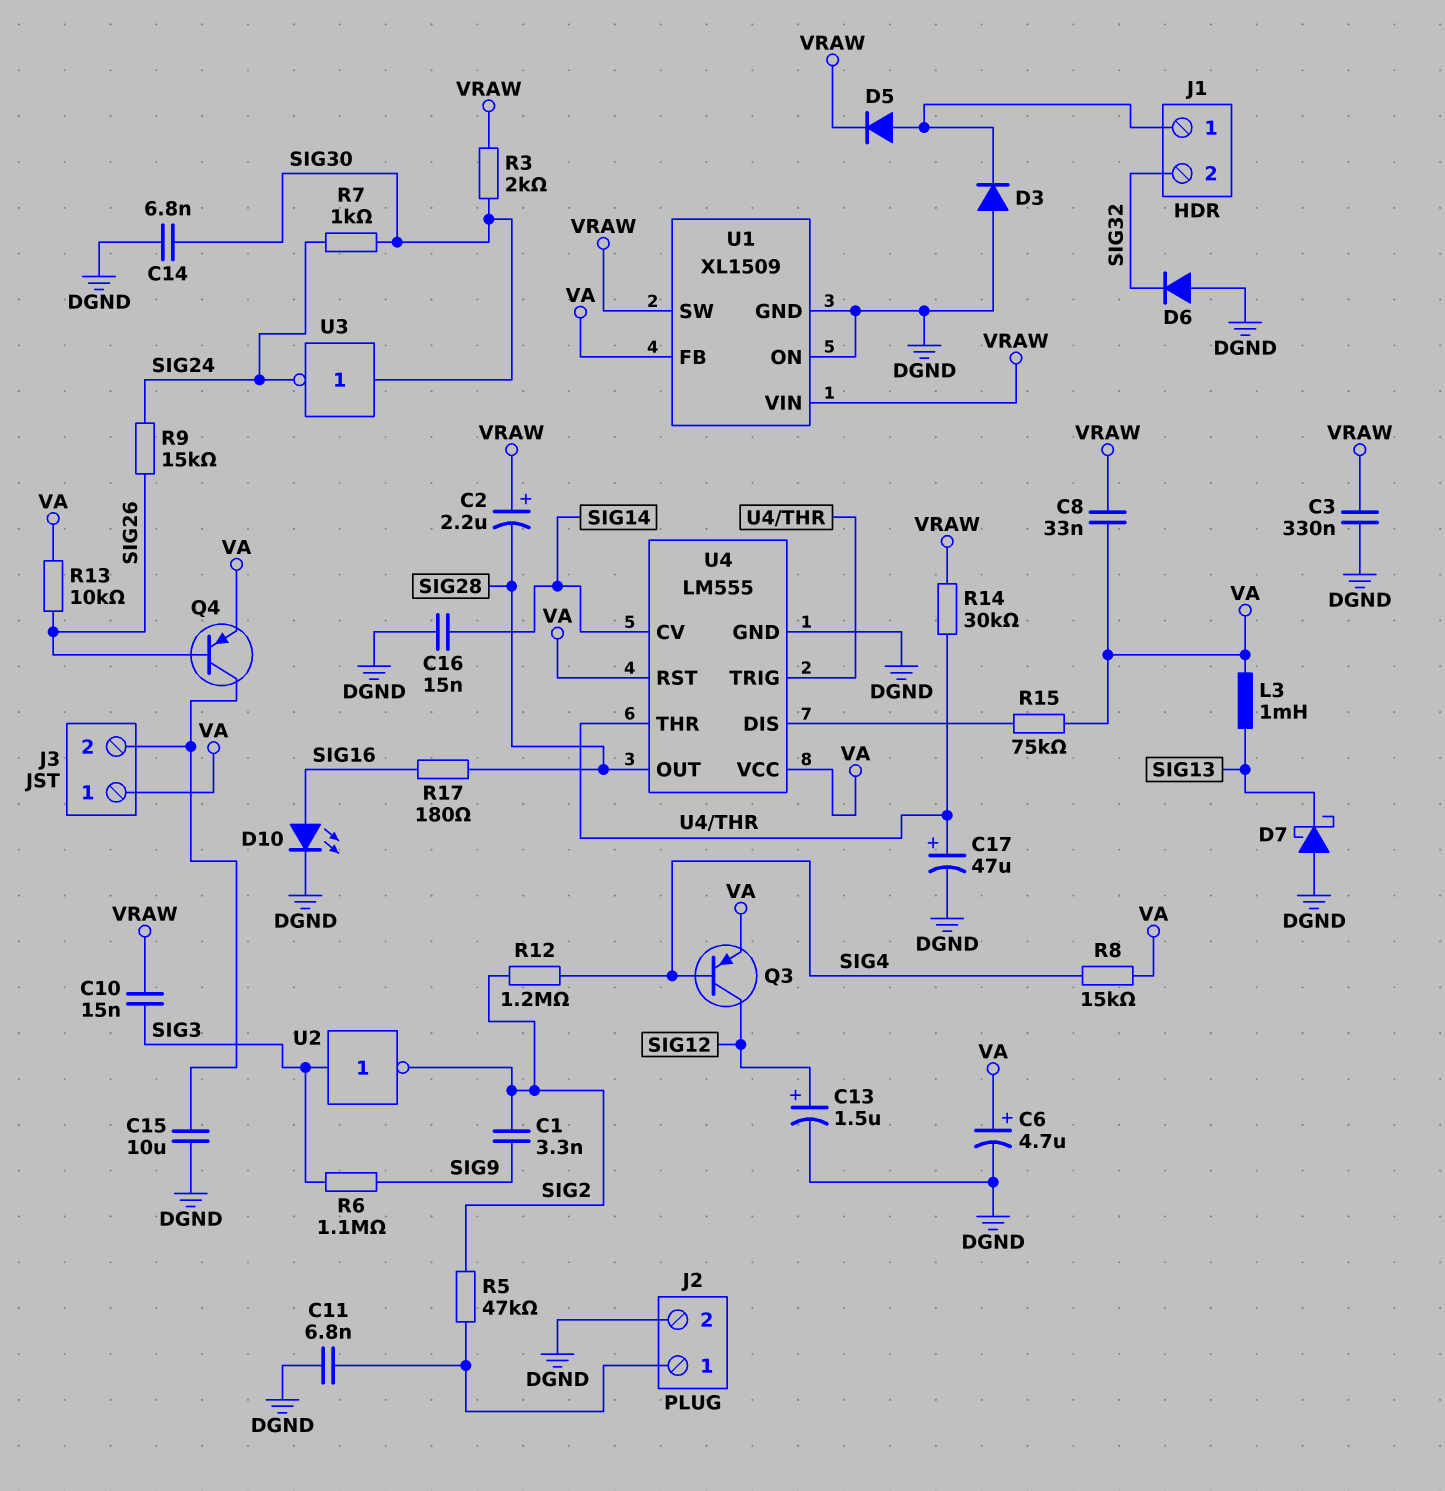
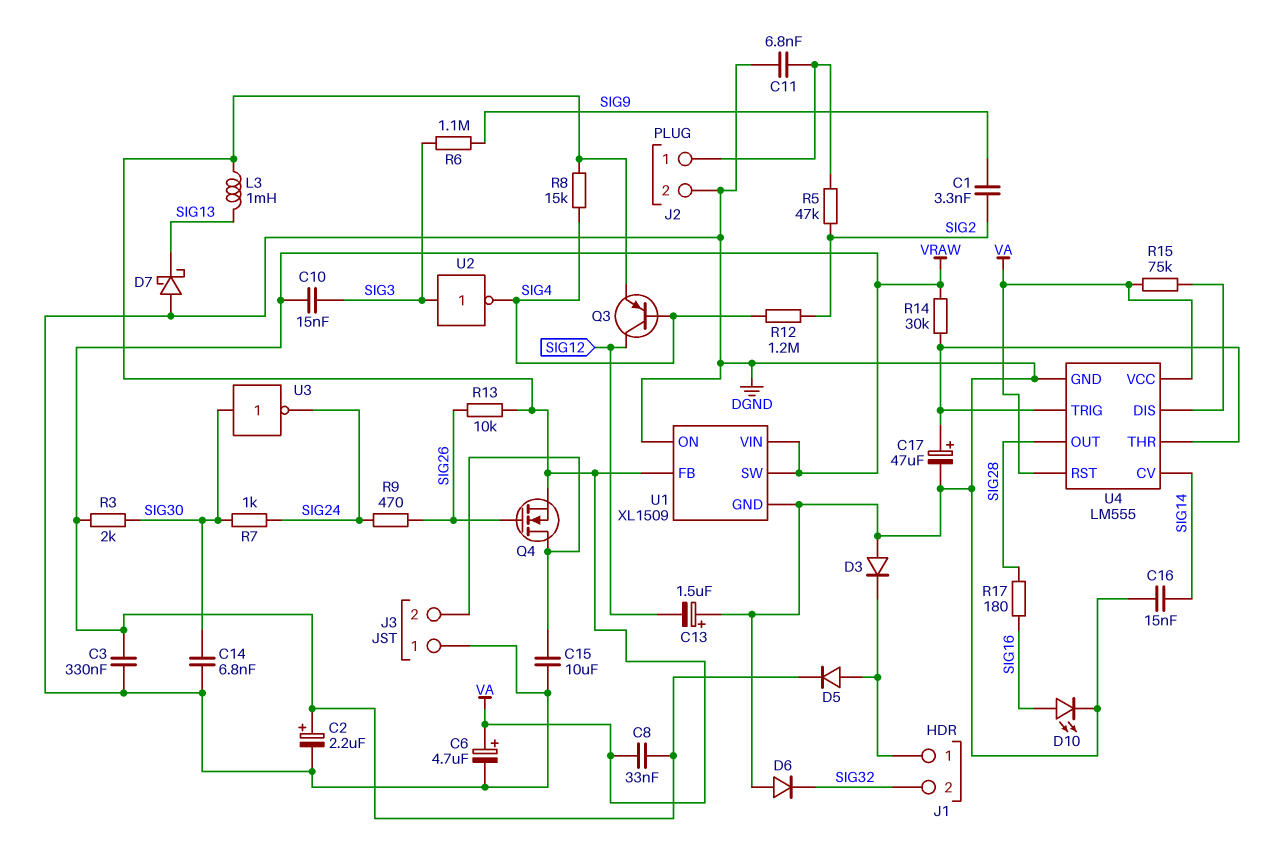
C2: 2.2uF (plus VRAW, minus SIG28) -> 2.2uF (plus VRAW, minus DGND)
C13: 1.5uF (plus SIG12, minus DGND) -> 1.5uF (plus DGND, minus SIG12)
J3 pin 1: VA -> DGND
Q4: PNP (B SIG26, C J3/2, E VA) -> NMOS (G SIG26, D J3/2, S VA)
R9: 15k (SIG24, SIG26) -> 470 (SIG24, SIG26)
U2: NOT (in SIG3, out SIG2) -> NOT (in SIG3, out SIG4)

